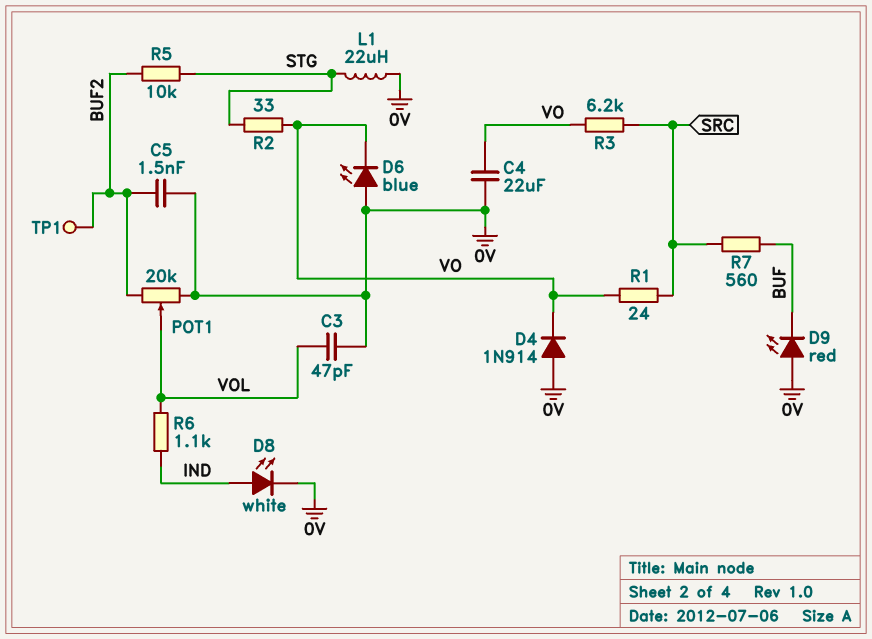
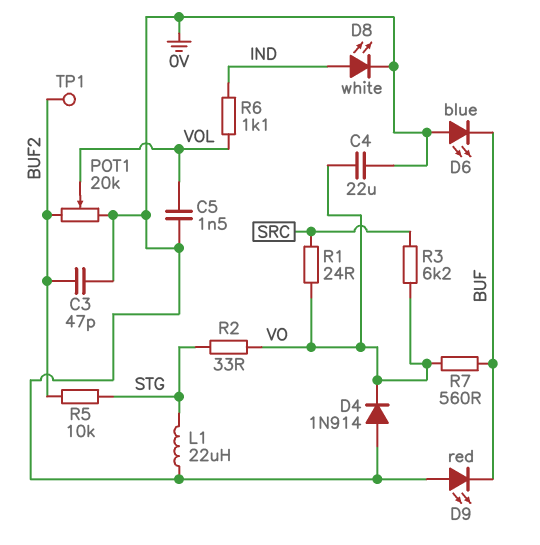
C3: 47pF (0V, VOL) -> 47pF (0V, BUF2)
C5: 1.5nF (0V, BUF2) -> 1.5nF (0V, VOL)
D6: LED blue (A 0V, K VO) -> LED blue (A 0V, K BUF)
R7: 560 (BUF, SRC) -> 560 (BUF, VO)

